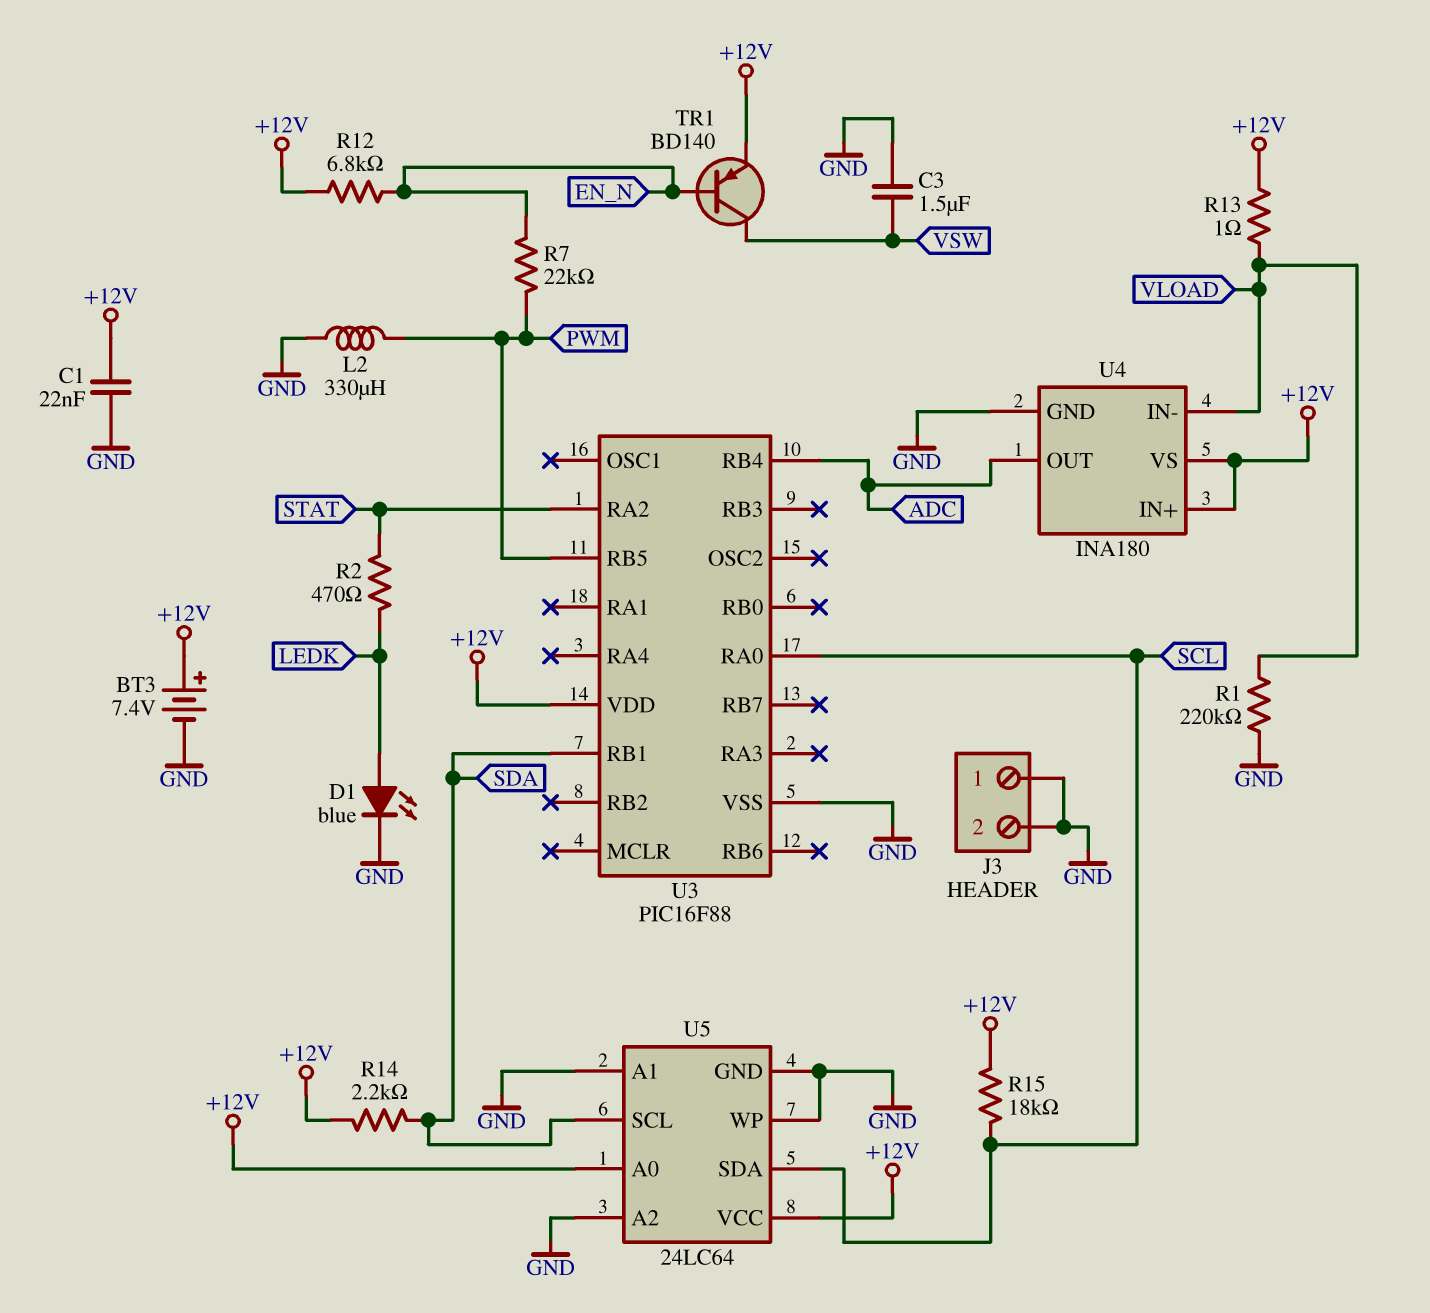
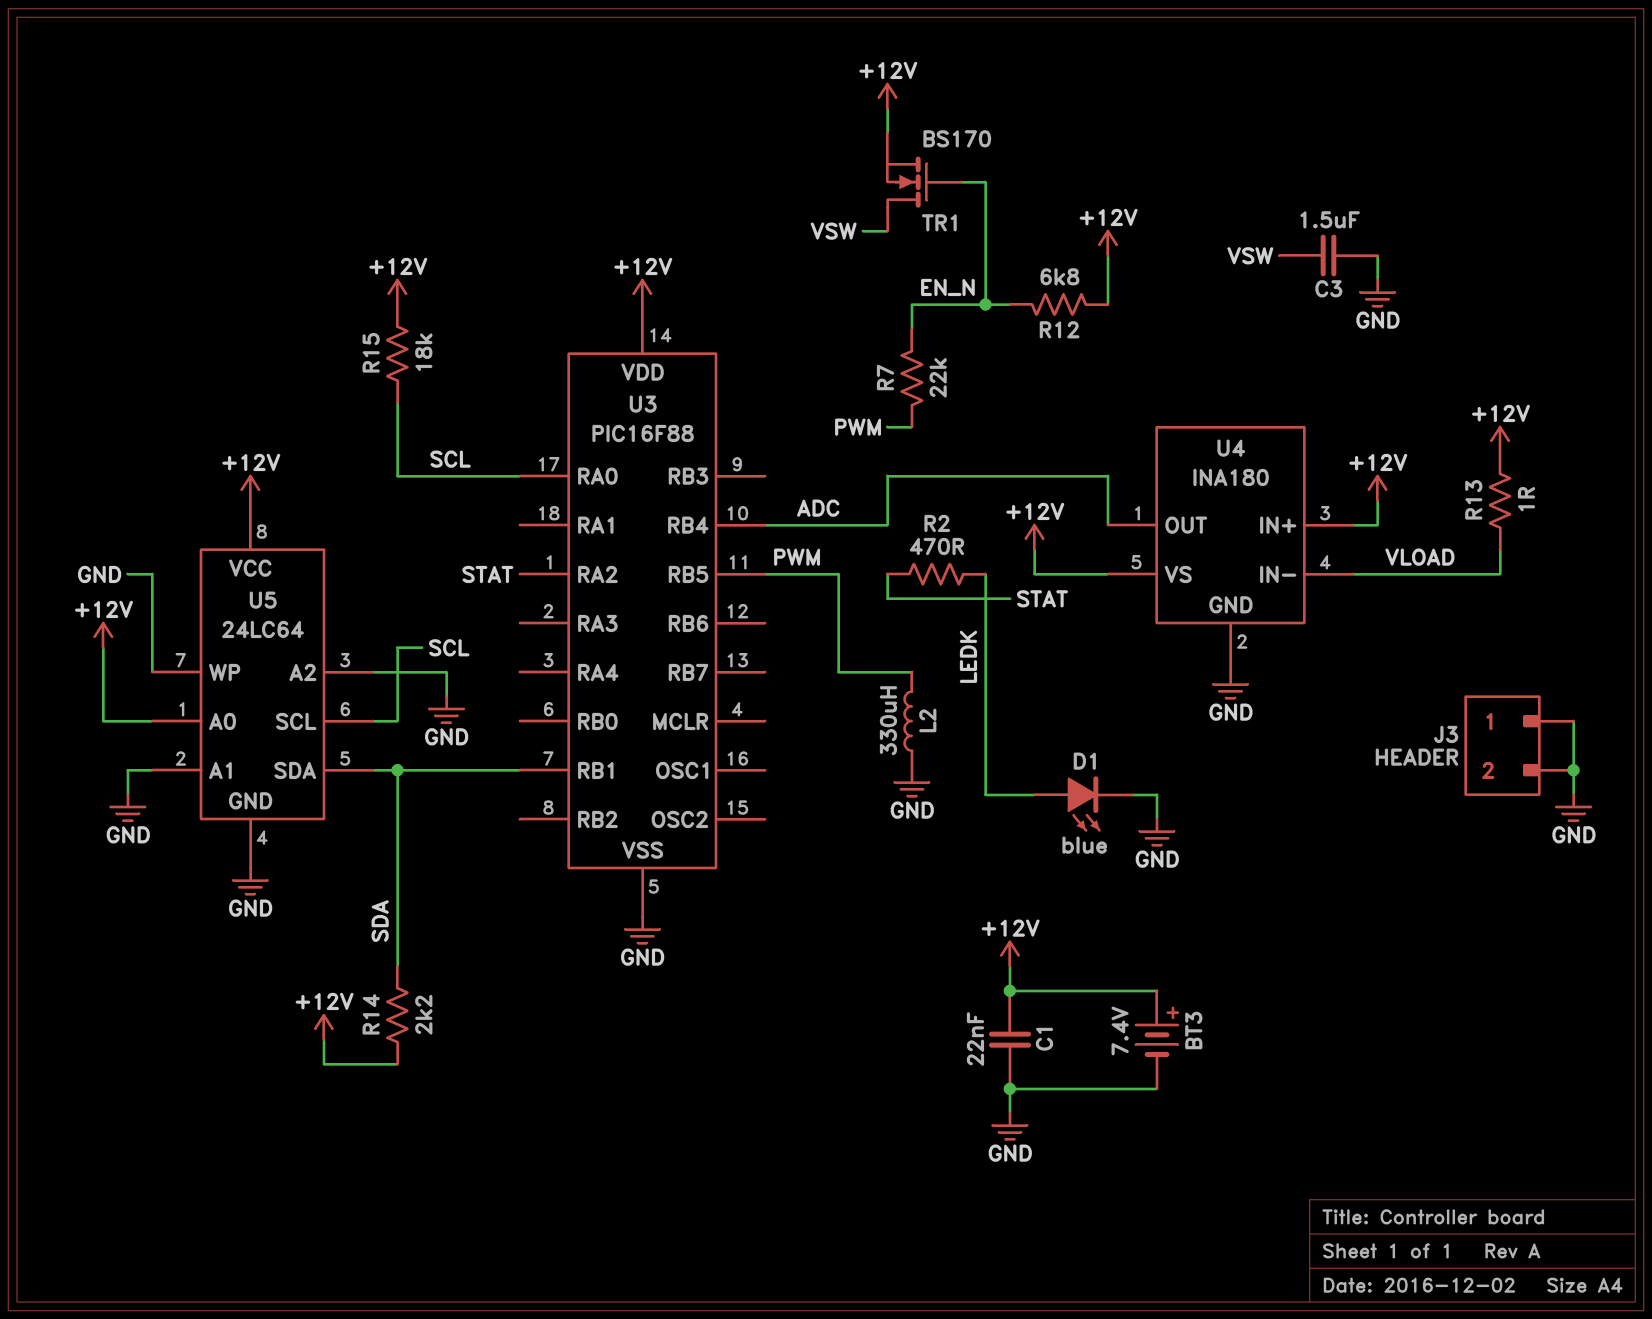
R1: 220k (GND, VLOAD) -> none
TR1: PNP BD140 (B EN_N, C VSW, E +12V) -> NMOS BS170 (G EN_N, D VSW, S +12V)
U5 pin SCL: SDA -> SCL
U5 pin SDA: SCL -> SDA

